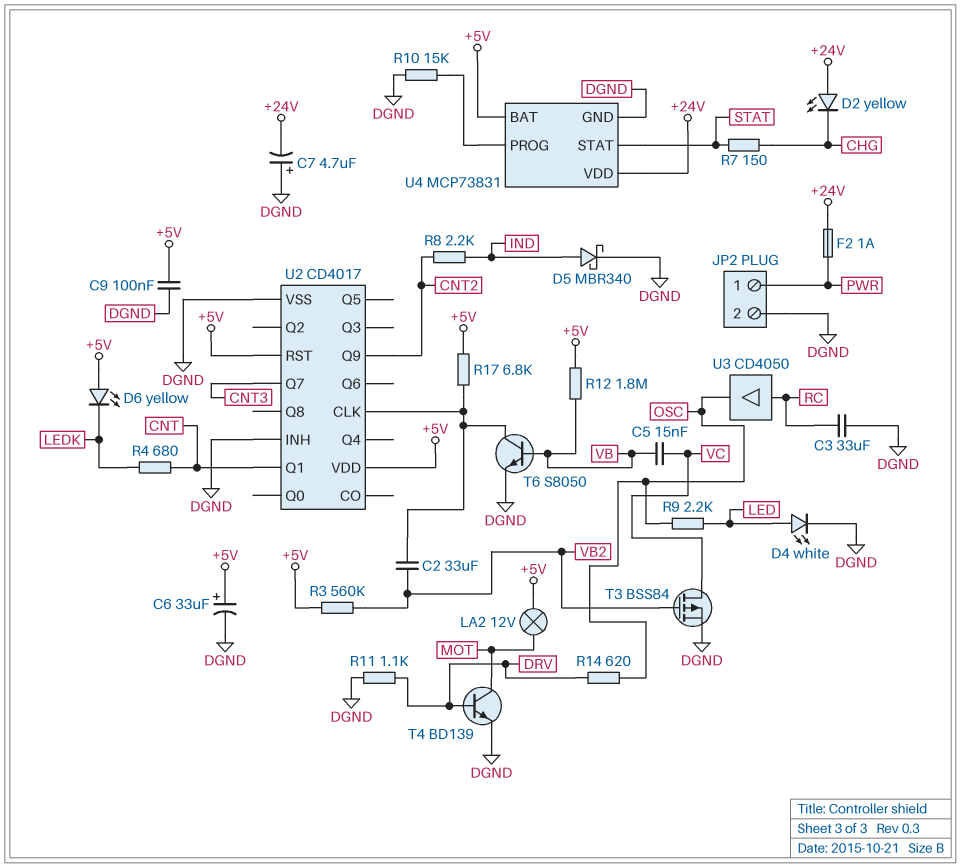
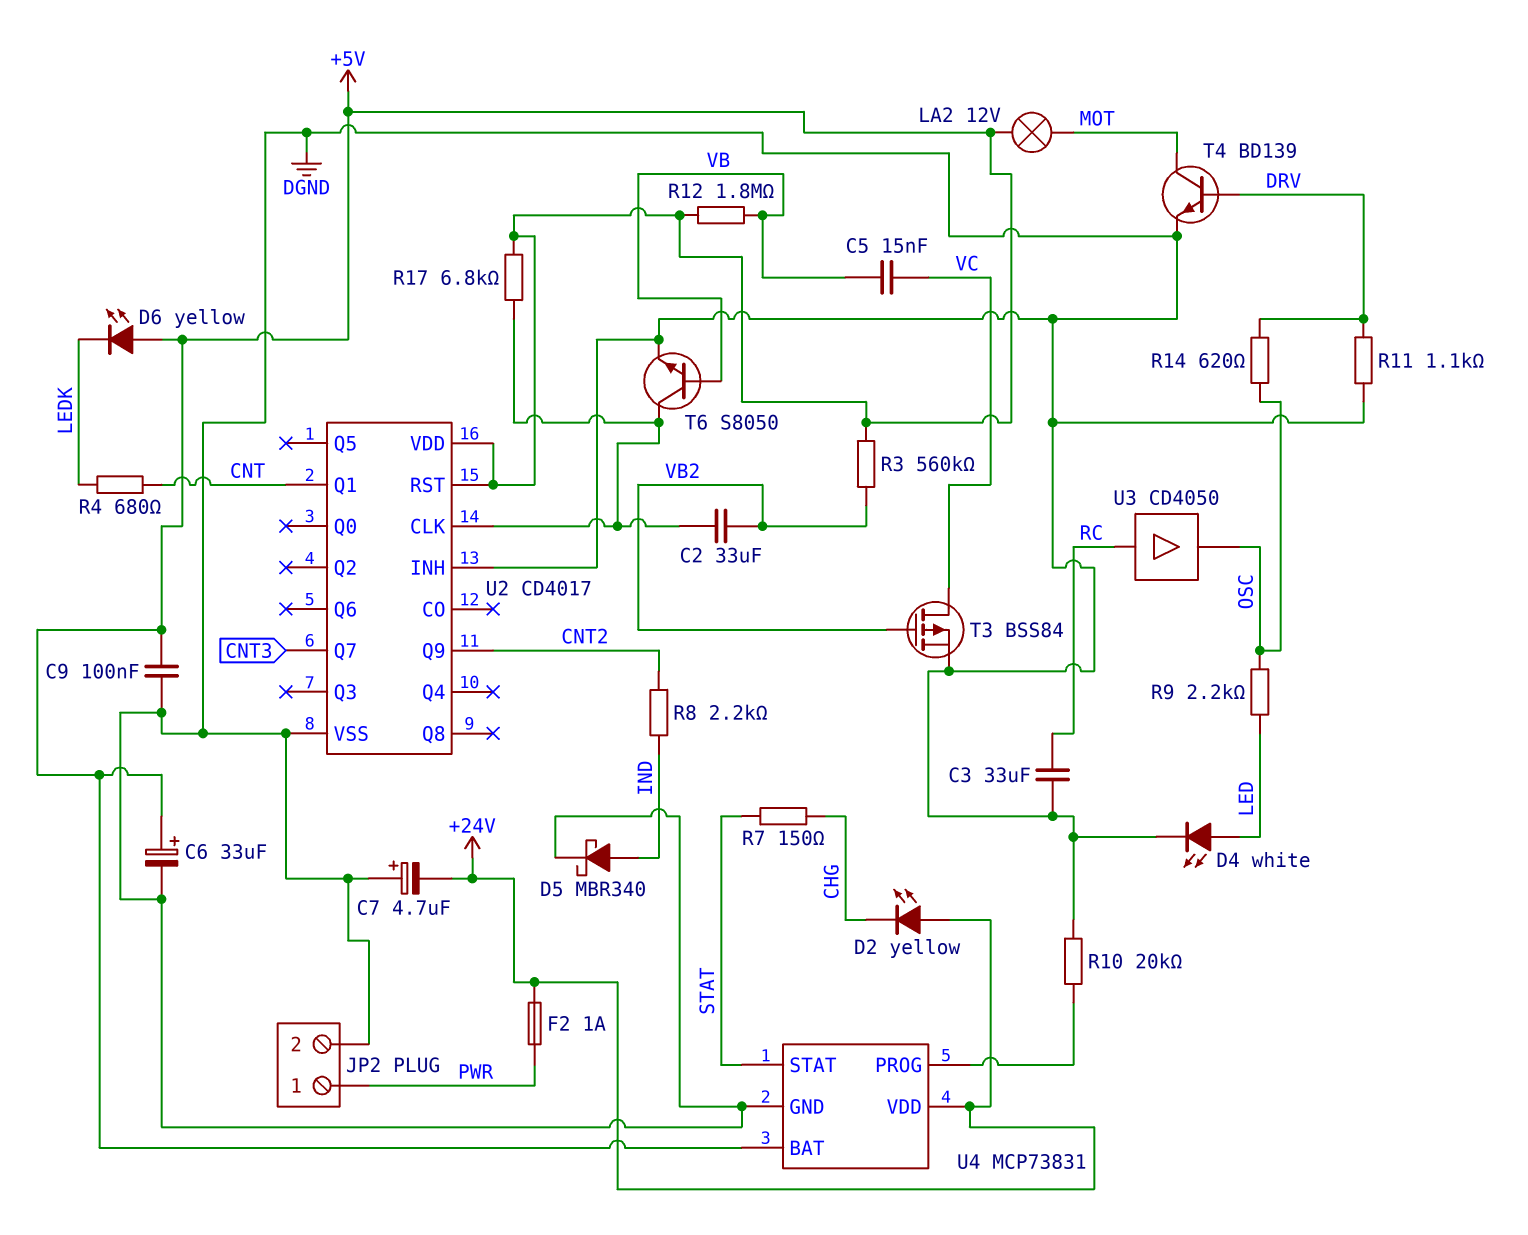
R10: 15k (DGND, U4/PROG) -> 20k (DGND, U4/PROG)

